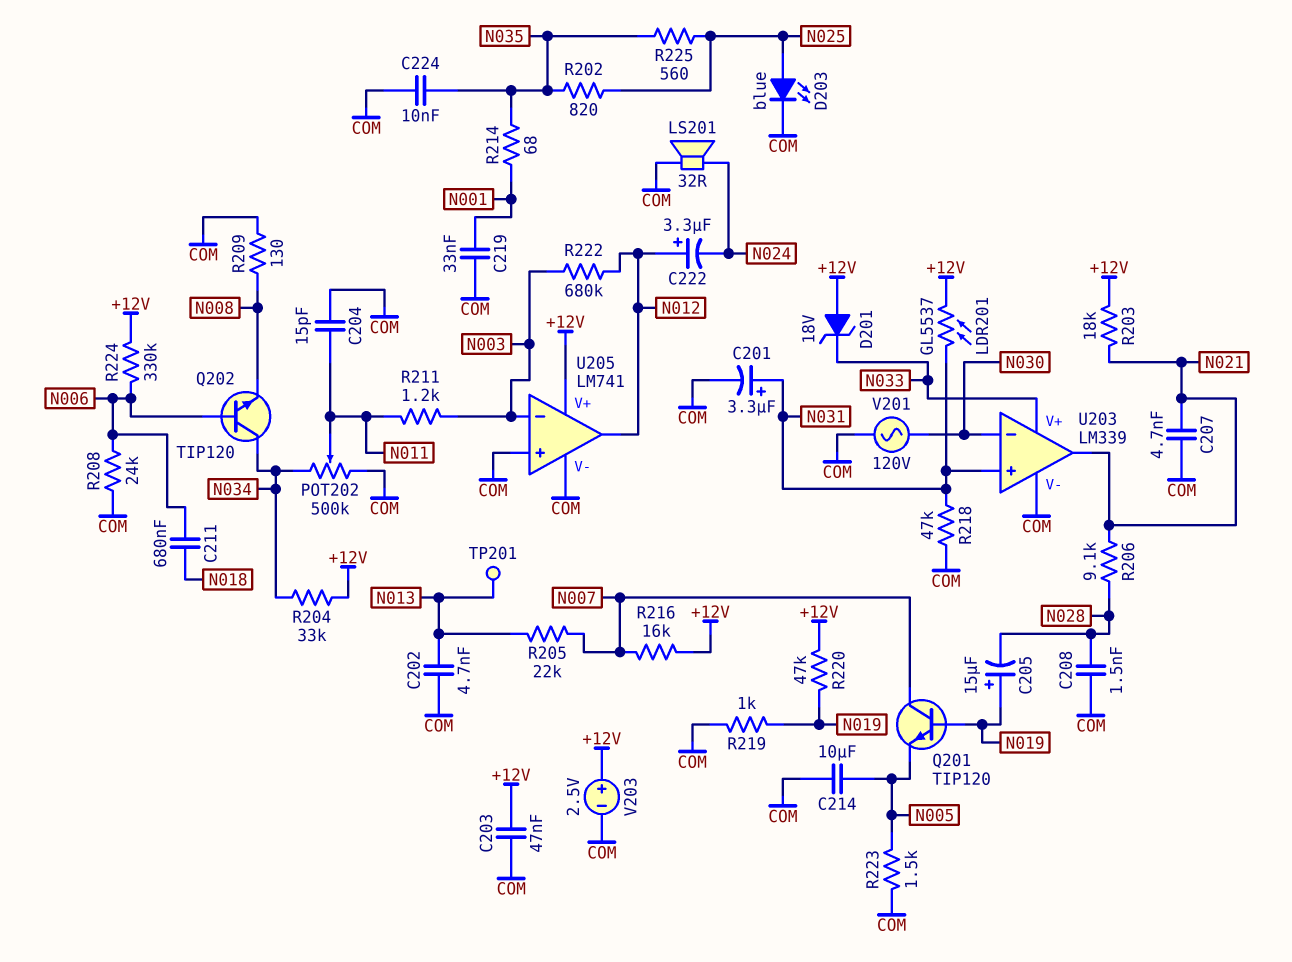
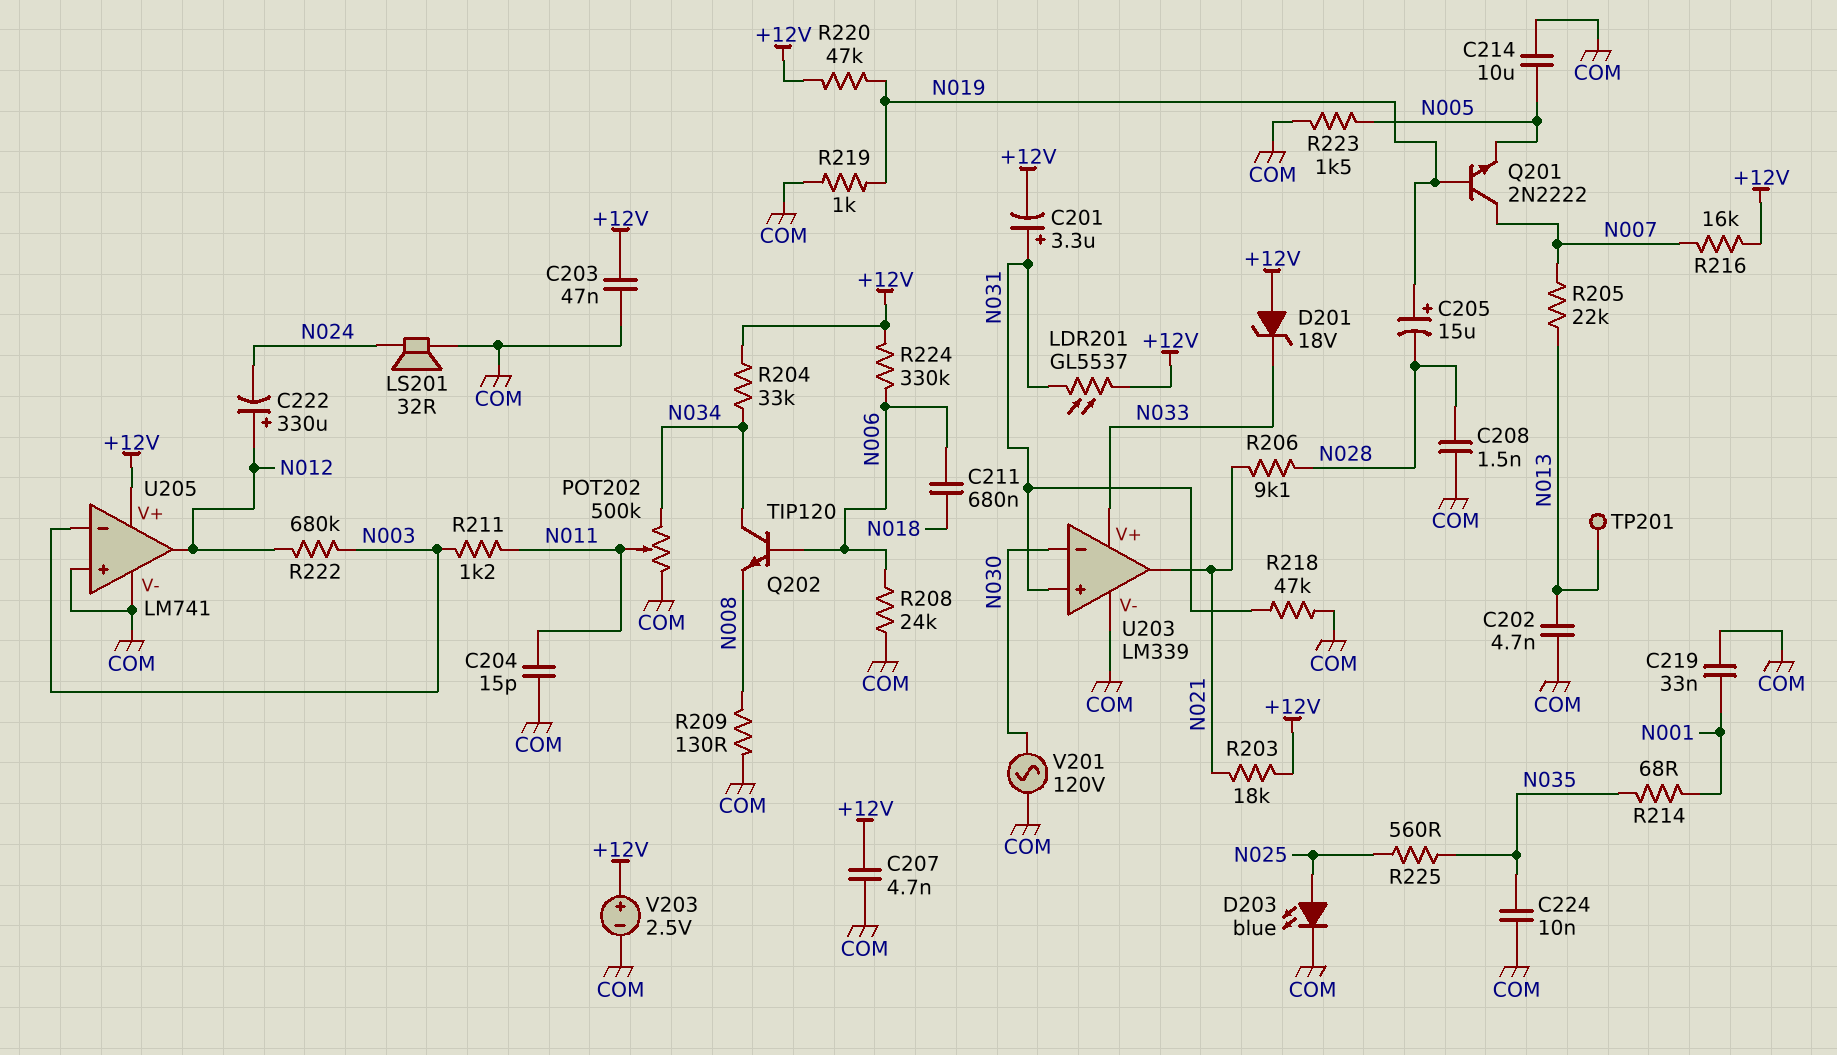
C201: 3.3uF (plus N031, minus COM) -> 3.3uF (plus N031, minus +12V)
C207: 4.7nF (COM, N021) -> 4.7nF (+12V, COM)
C222: 3.3uF (plus N012, minus N024) -> 330uF (plus N012, minus N024)
Q201: NPN TIP120 (B N019, C N007, E N005) -> NPN 2N2222 (B N019, C N007, E N005)
R202: 820 (N025, N035) -> none

